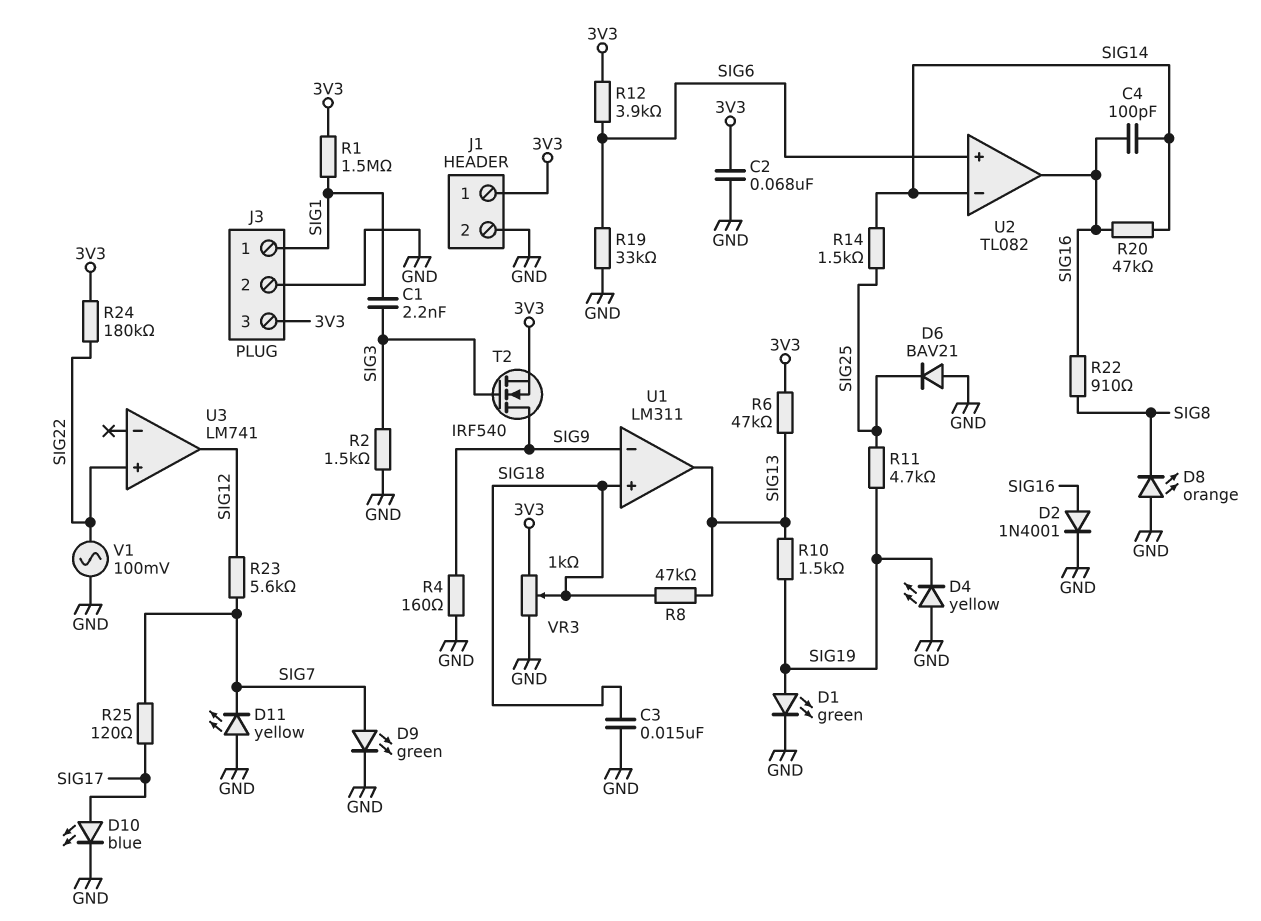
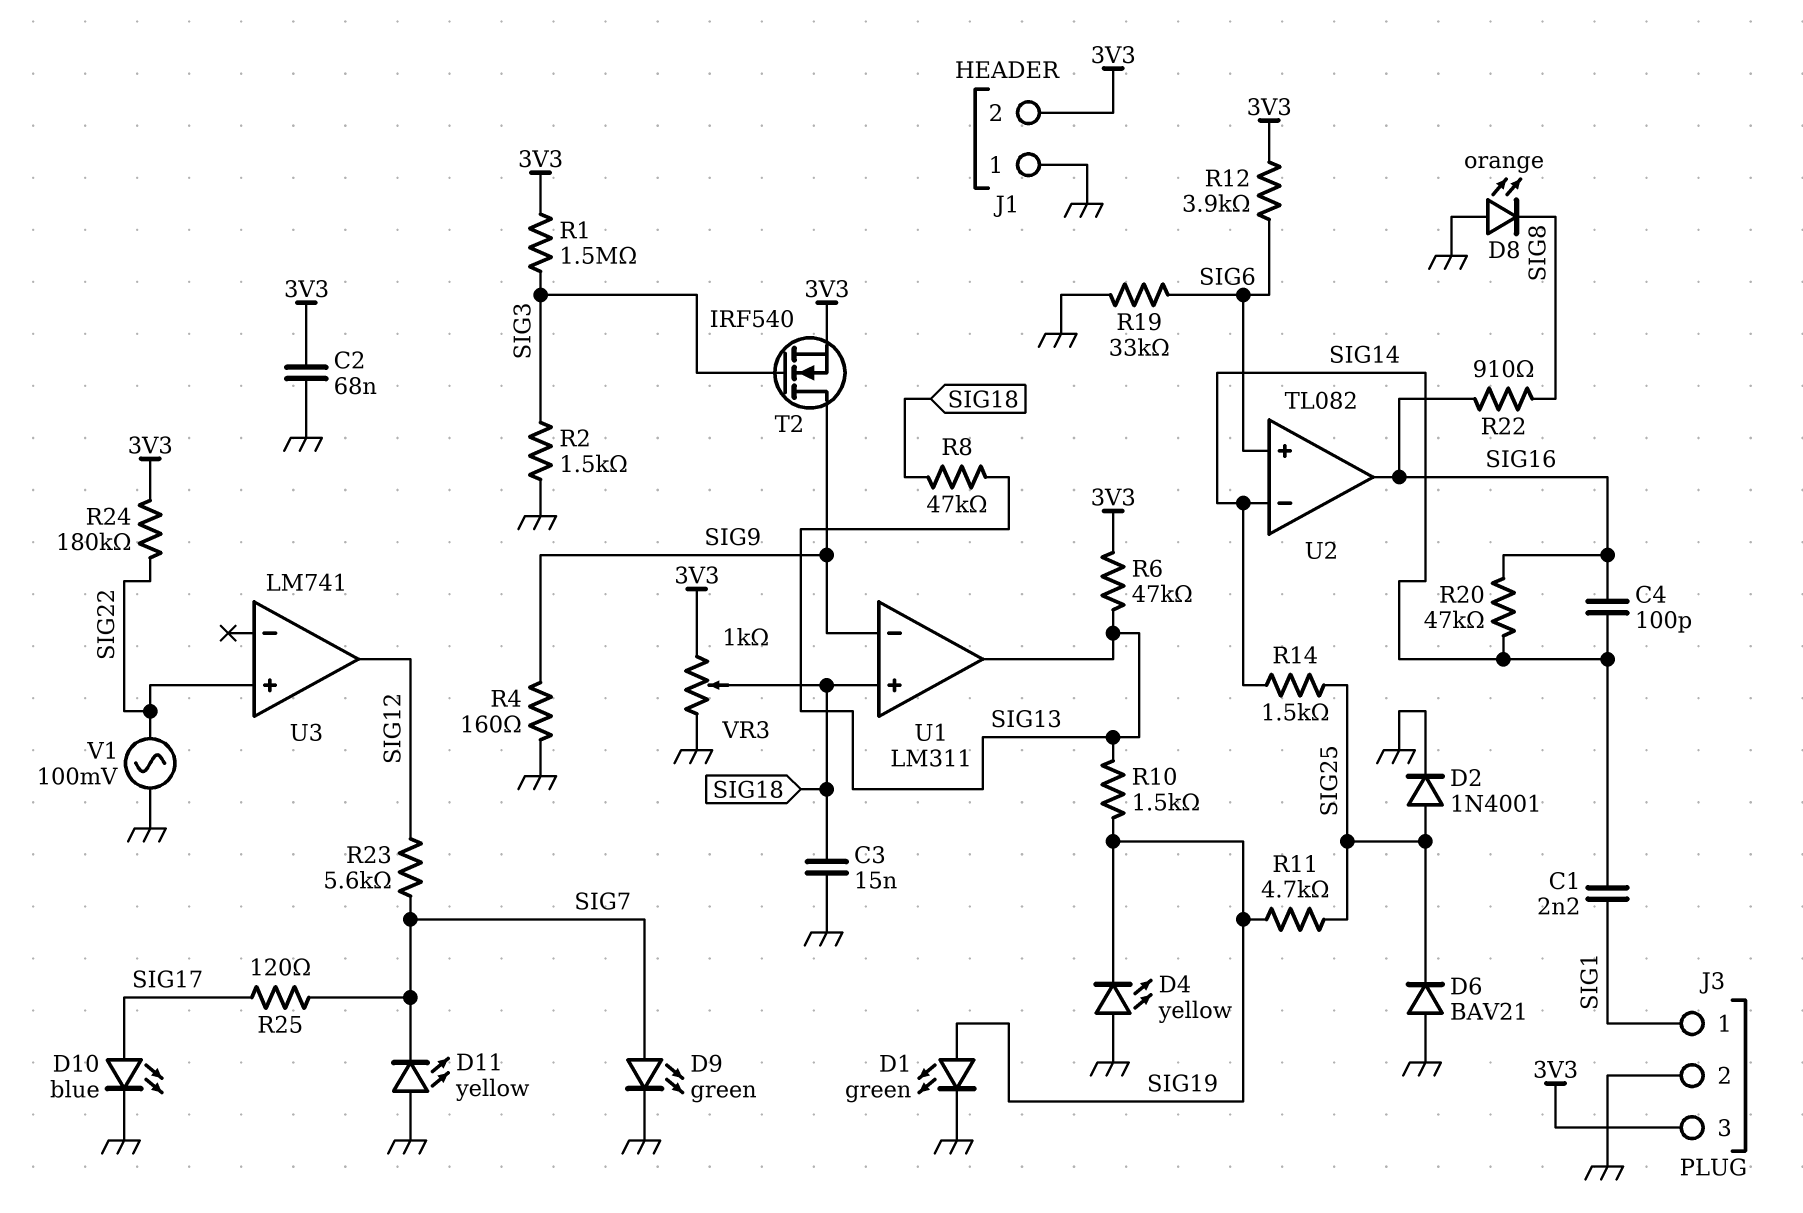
C1: 2.2nF (SIG1, SIG3) -> 2.2nF (SIG1, SIG14)
D2: diode 1N4001 (A SIG16, K GND) -> diode 1N4001 (A SIG25, K GND)
J1 pin 1: 3V3 -> GND
J1 pin 2: GND -> 3V3
R1: 1.5M (3V3, SIG1) -> 1.5M (3V3, SIG3)

